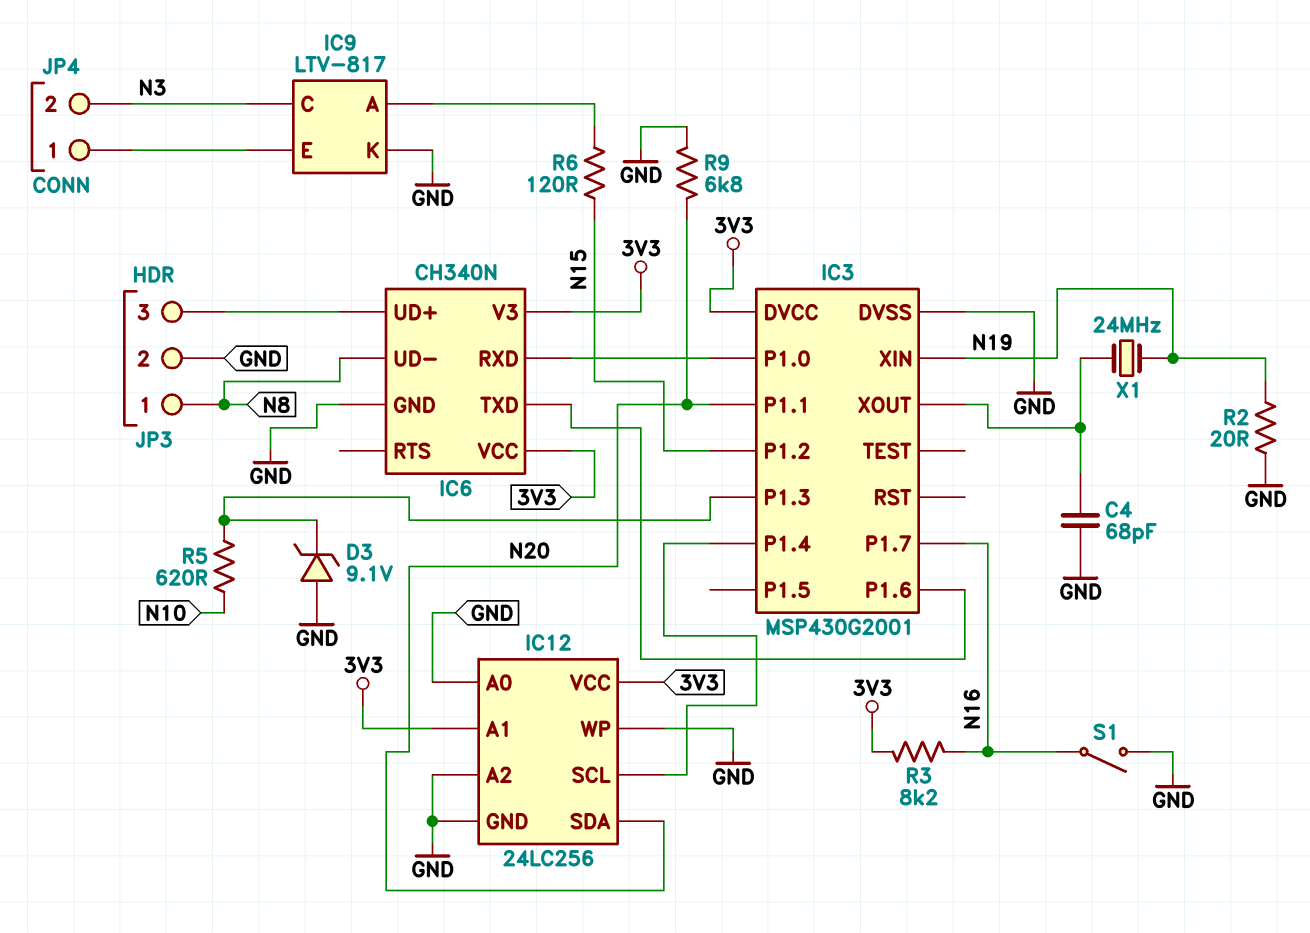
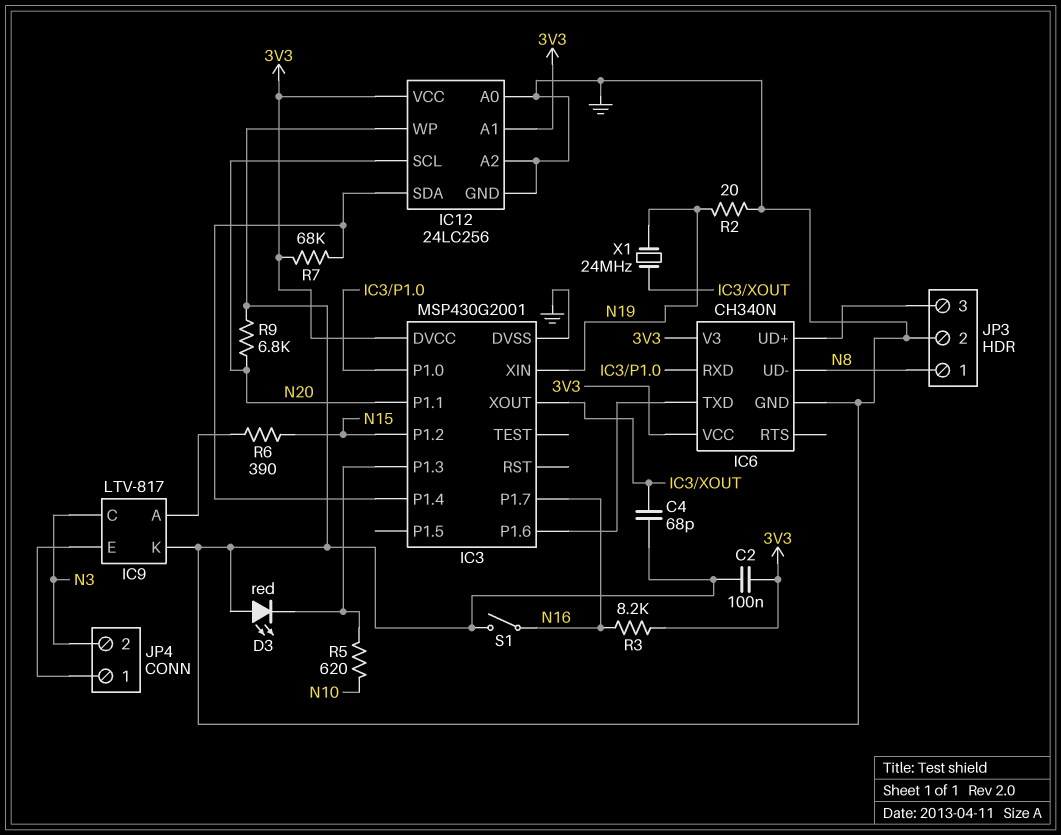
C2: none -> 100nF (3V3, GND)
D3: zener 9.1V (A GND, K IC3/P1.3) -> LED red (A GND, K IC3/P1.3)
IC12 pin SCL: IC3/P1.4 -> N20
IC12 pin SDA: N20 -> IC3/P1.4
R6: 120 (IC9/A, N15) -> 390 (IC9/A, N15)
R7: none -> 68k (3V3, IC3/P1.4)

